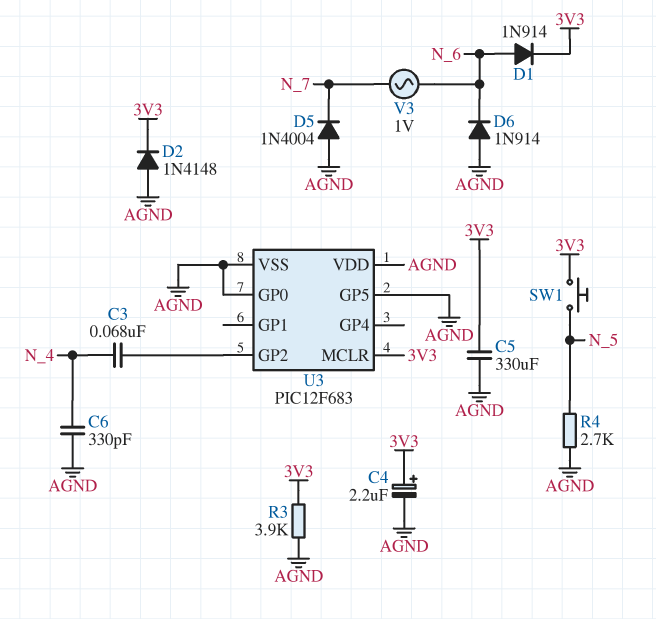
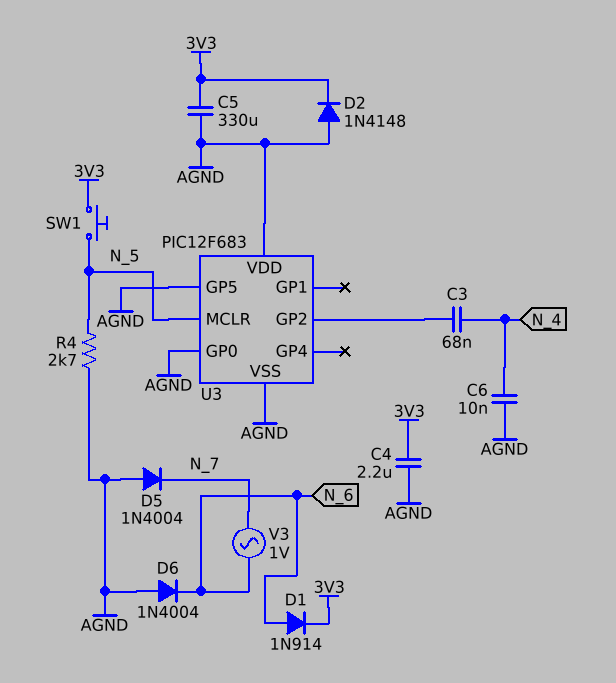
C4: 2.2uF (plus 3V3, minus AGND) -> 2.2uF (3V3, AGND)
C6: 330pF (AGND, N_4) -> 10nF (AGND, N_4)
D6: diode 1N914 (A AGND, K N_6) -> diode 1N4004 (A AGND, K N_6)
R3: 3.9k (3V3, AGND) -> none
U3 pin MCLR: 3V3 -> N_5

